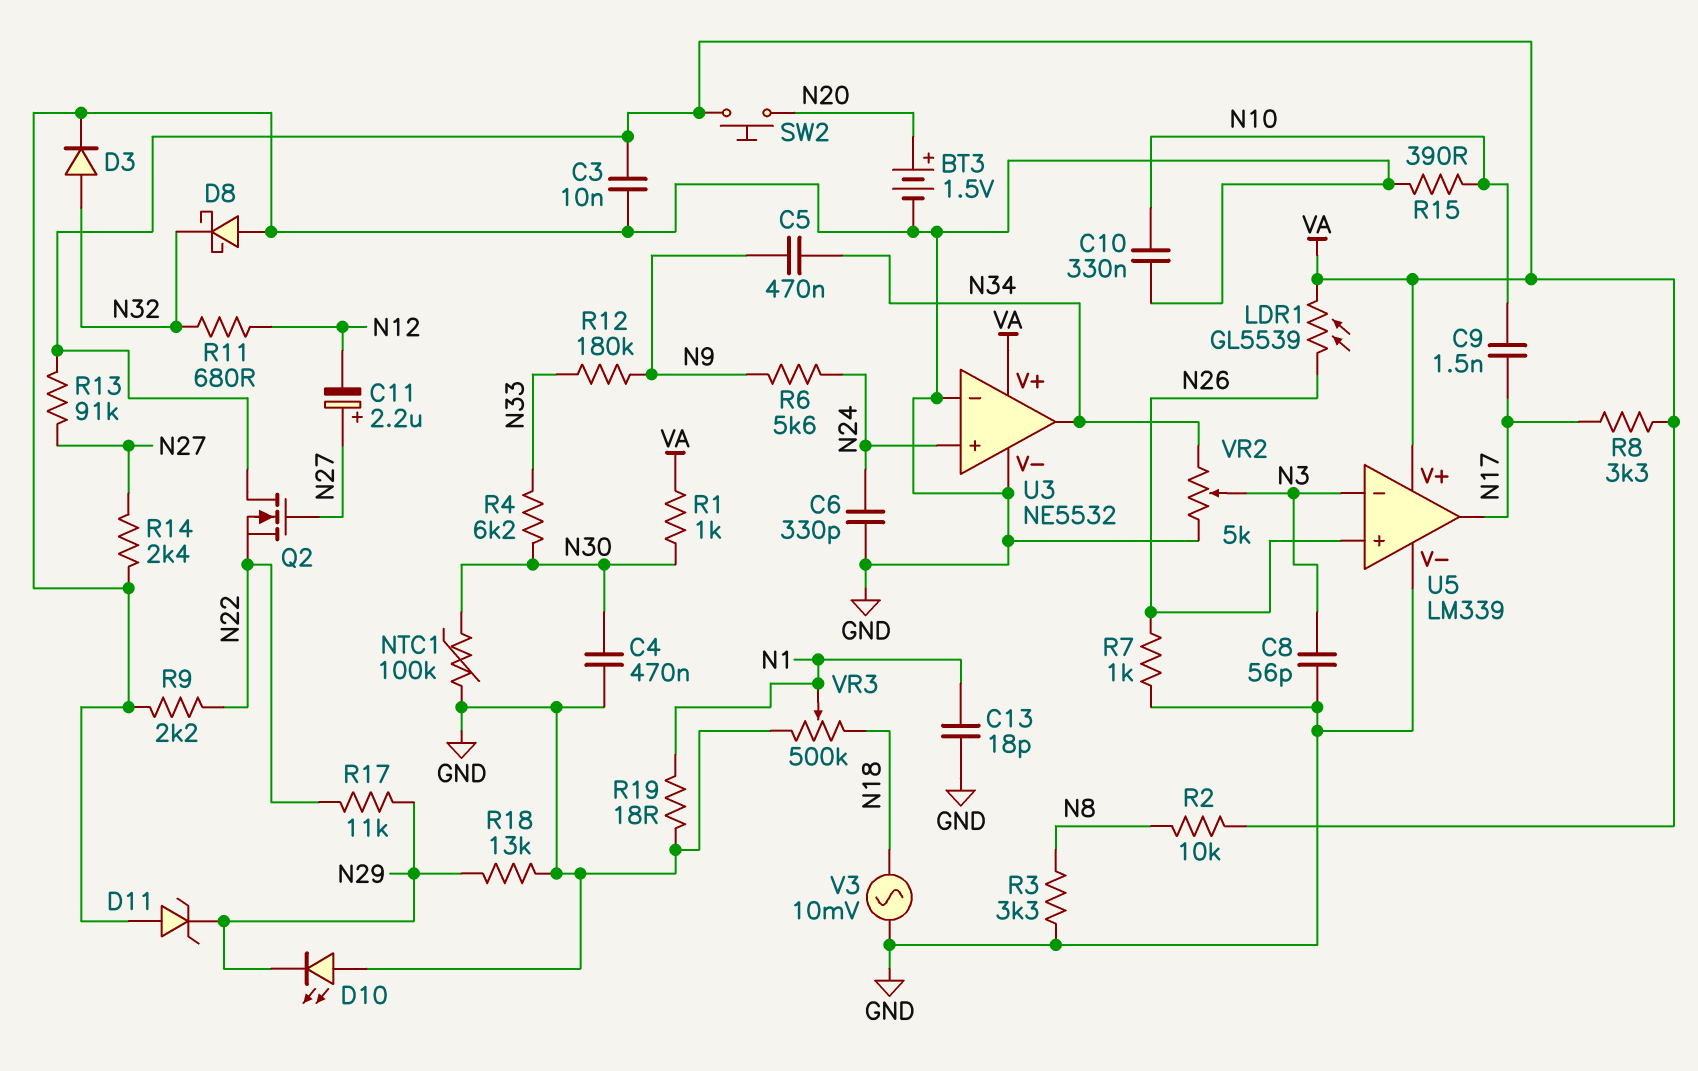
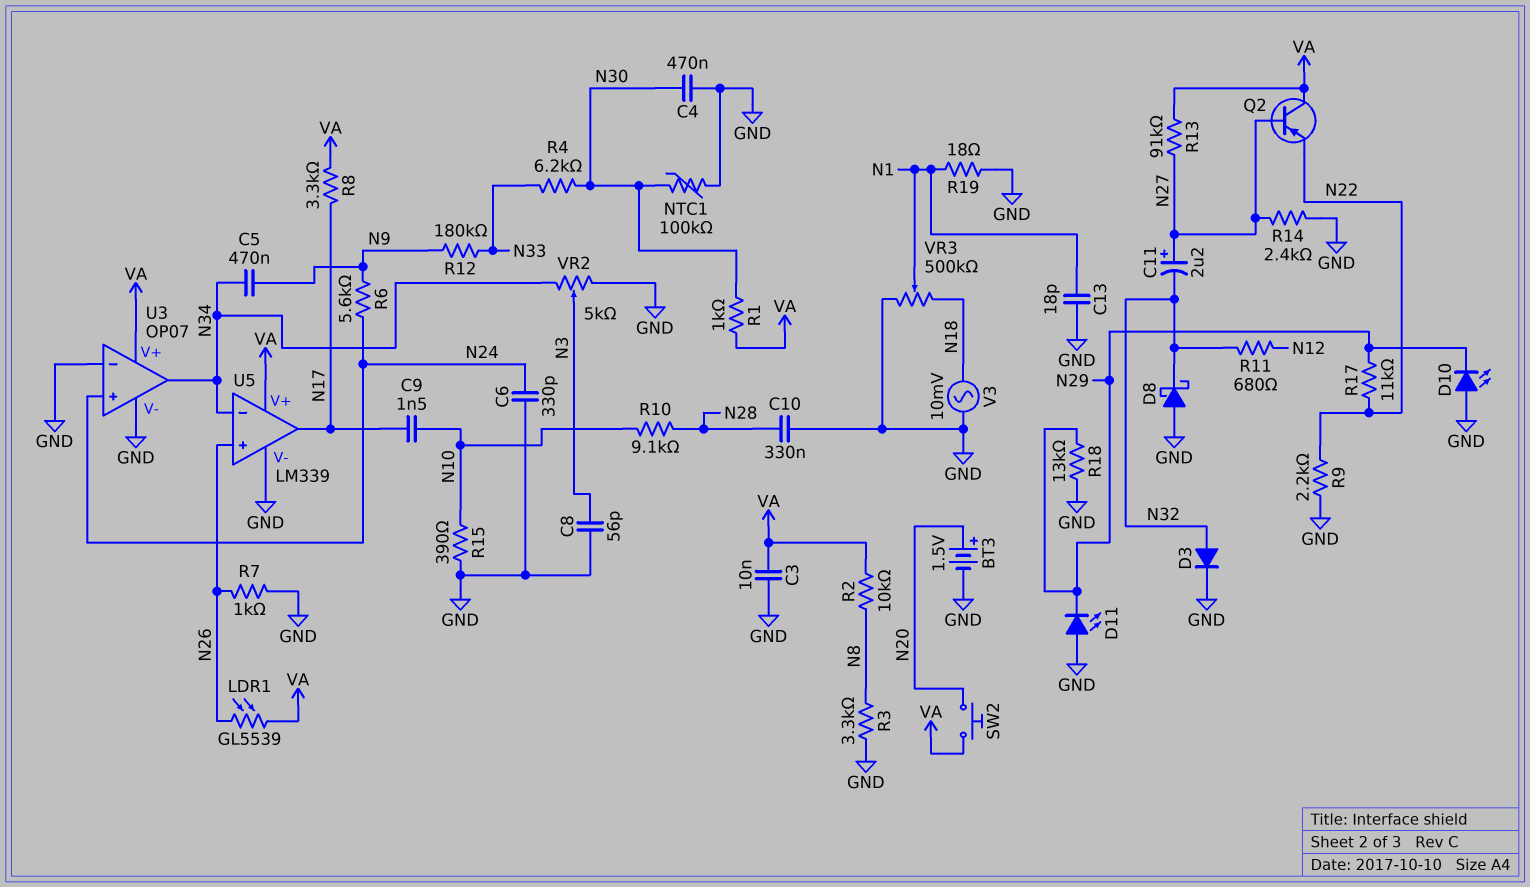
C10: 330nF (GND, N10) -> 330nF (GND, N28)
C11: 2.2uF (plus N27, minus N12) -> 2.2uF (plus N27, minus N32)
D11: zener (A GND, K N29) -> LED (A GND, K N29)
Q2: NMOS (G N27, D VA, S N22) -> PNP (B N27, C VA, E N22)
R10: none -> 9.1k (N10, N28)
U3: NE5532 -> OP07
U5 pin in-: N3 -> N34

